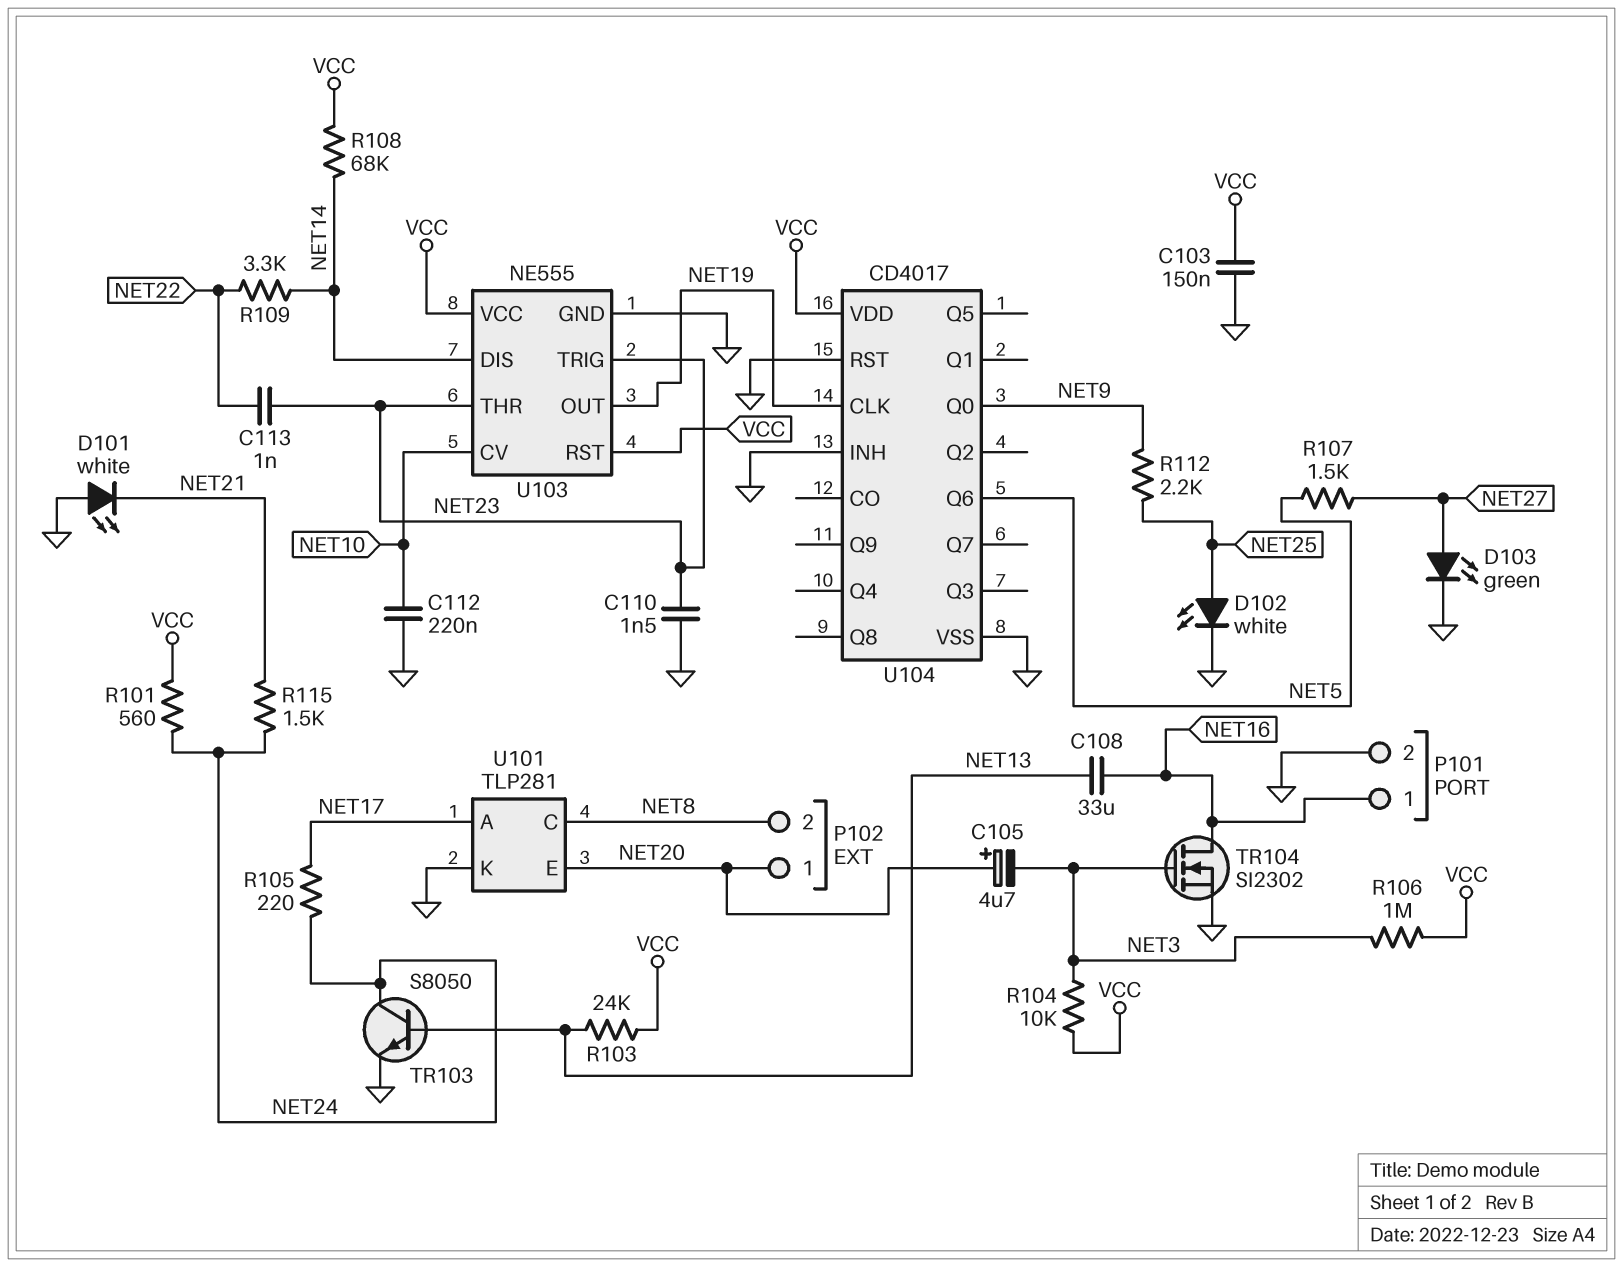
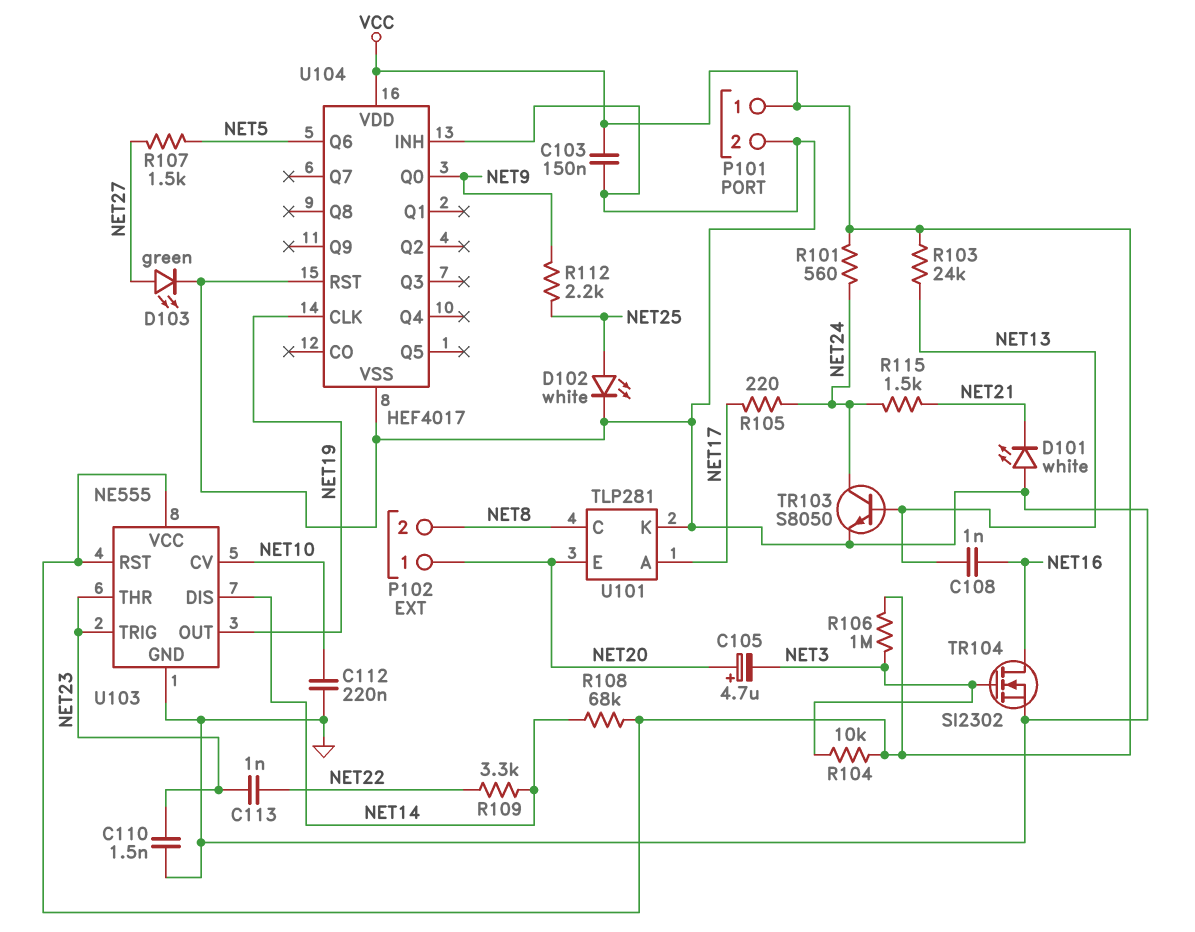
C108: 33uF (NET13, NET16) -> 1nF (NET13, NET16)
P101 pin 1: NET16 -> VCC
U104: CD4017 -> HEF4017

